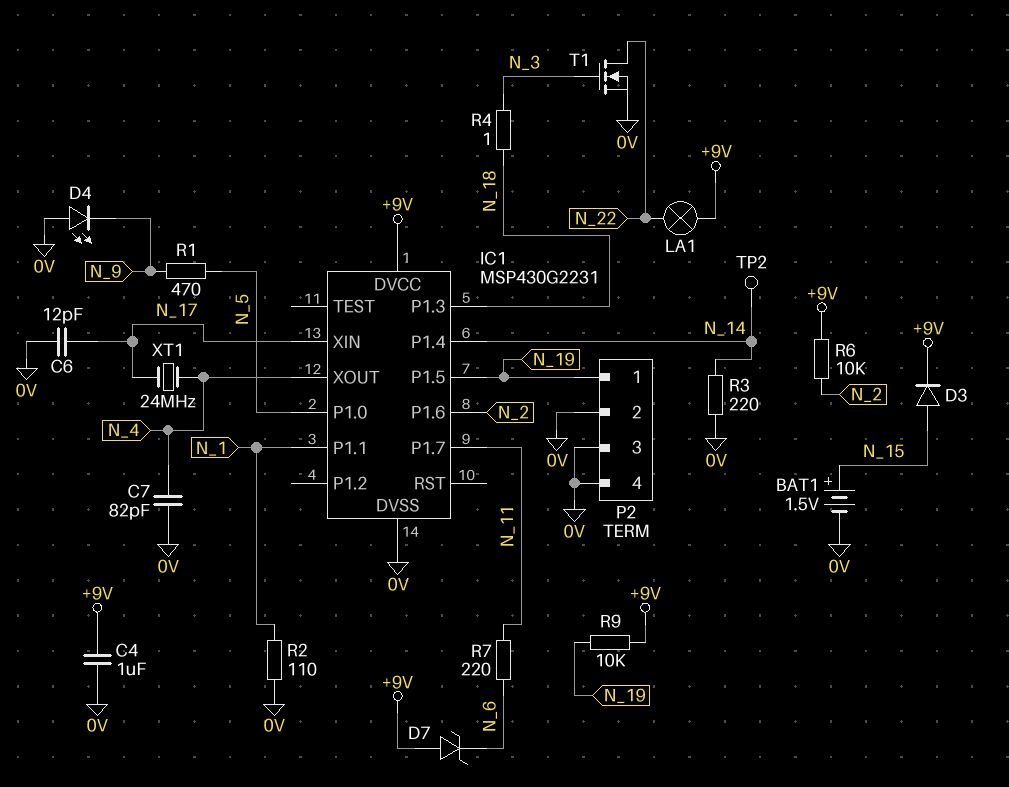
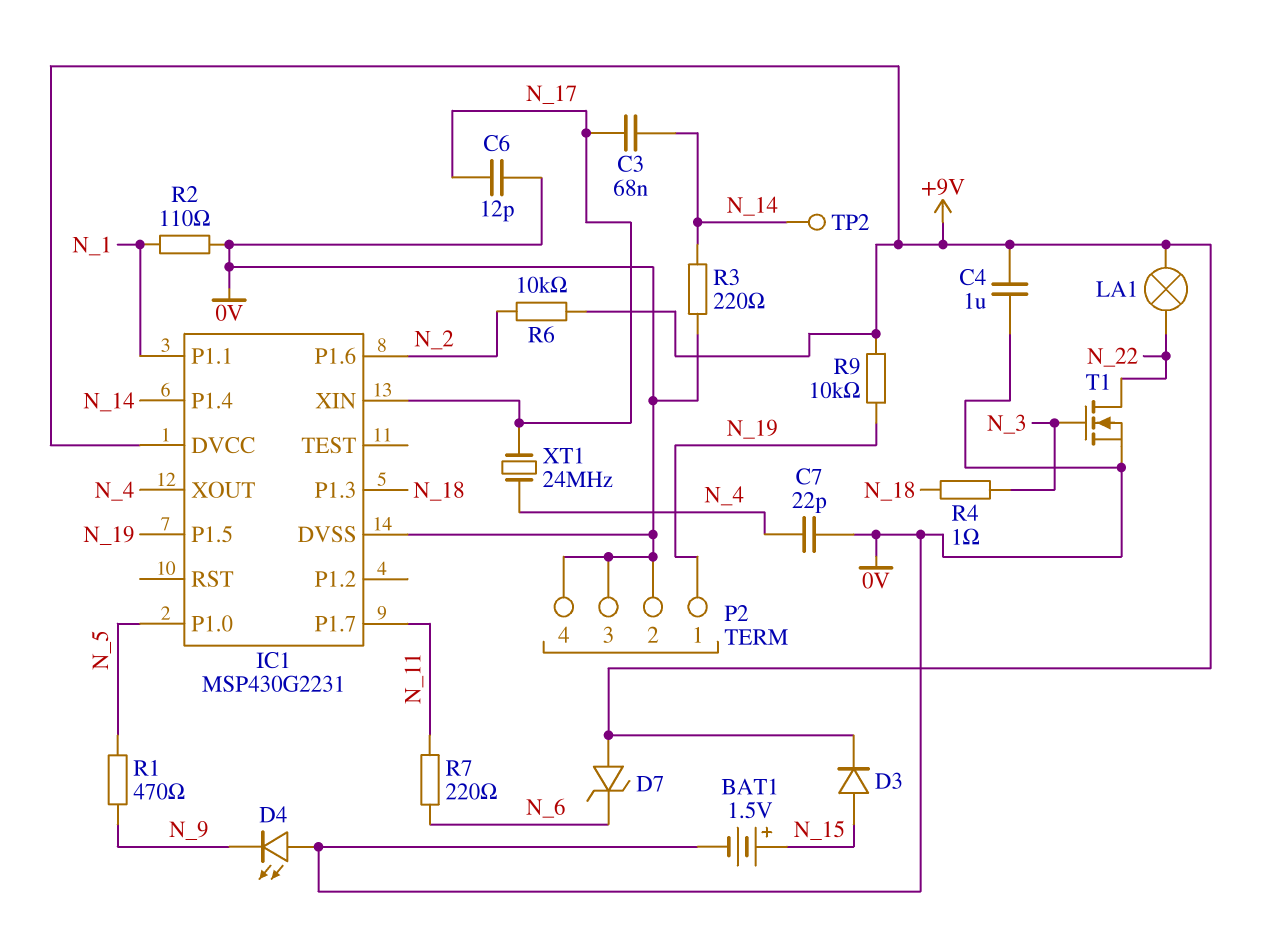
C3: none -> 68nF (N_14, N_17)
C7: 82pF (0V, N_4) -> 22pF (0V, N_4)

